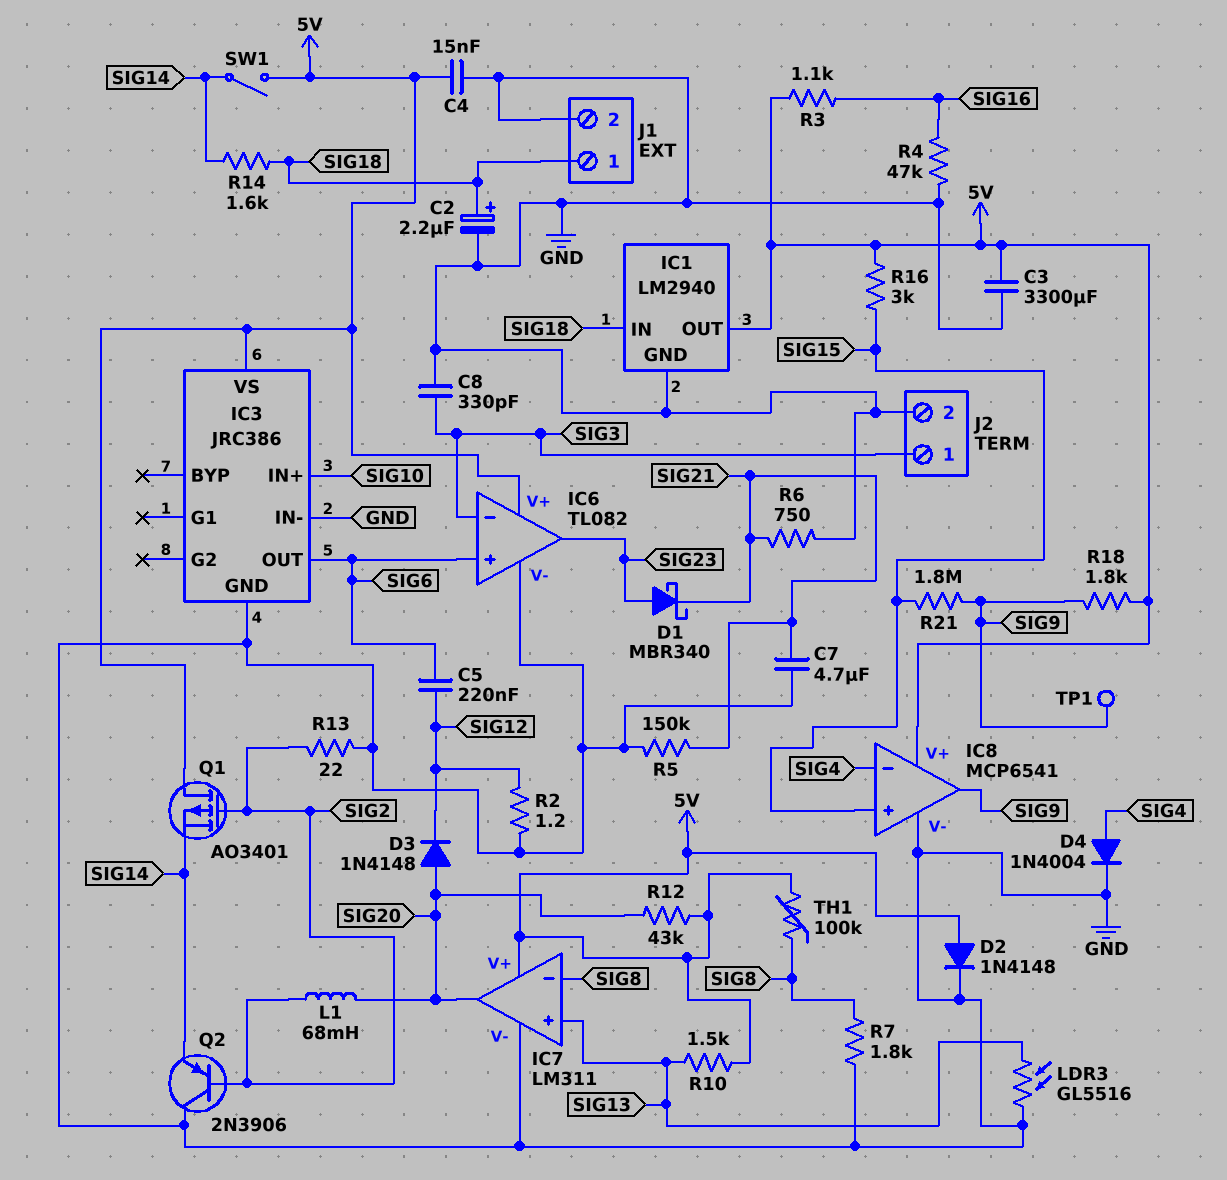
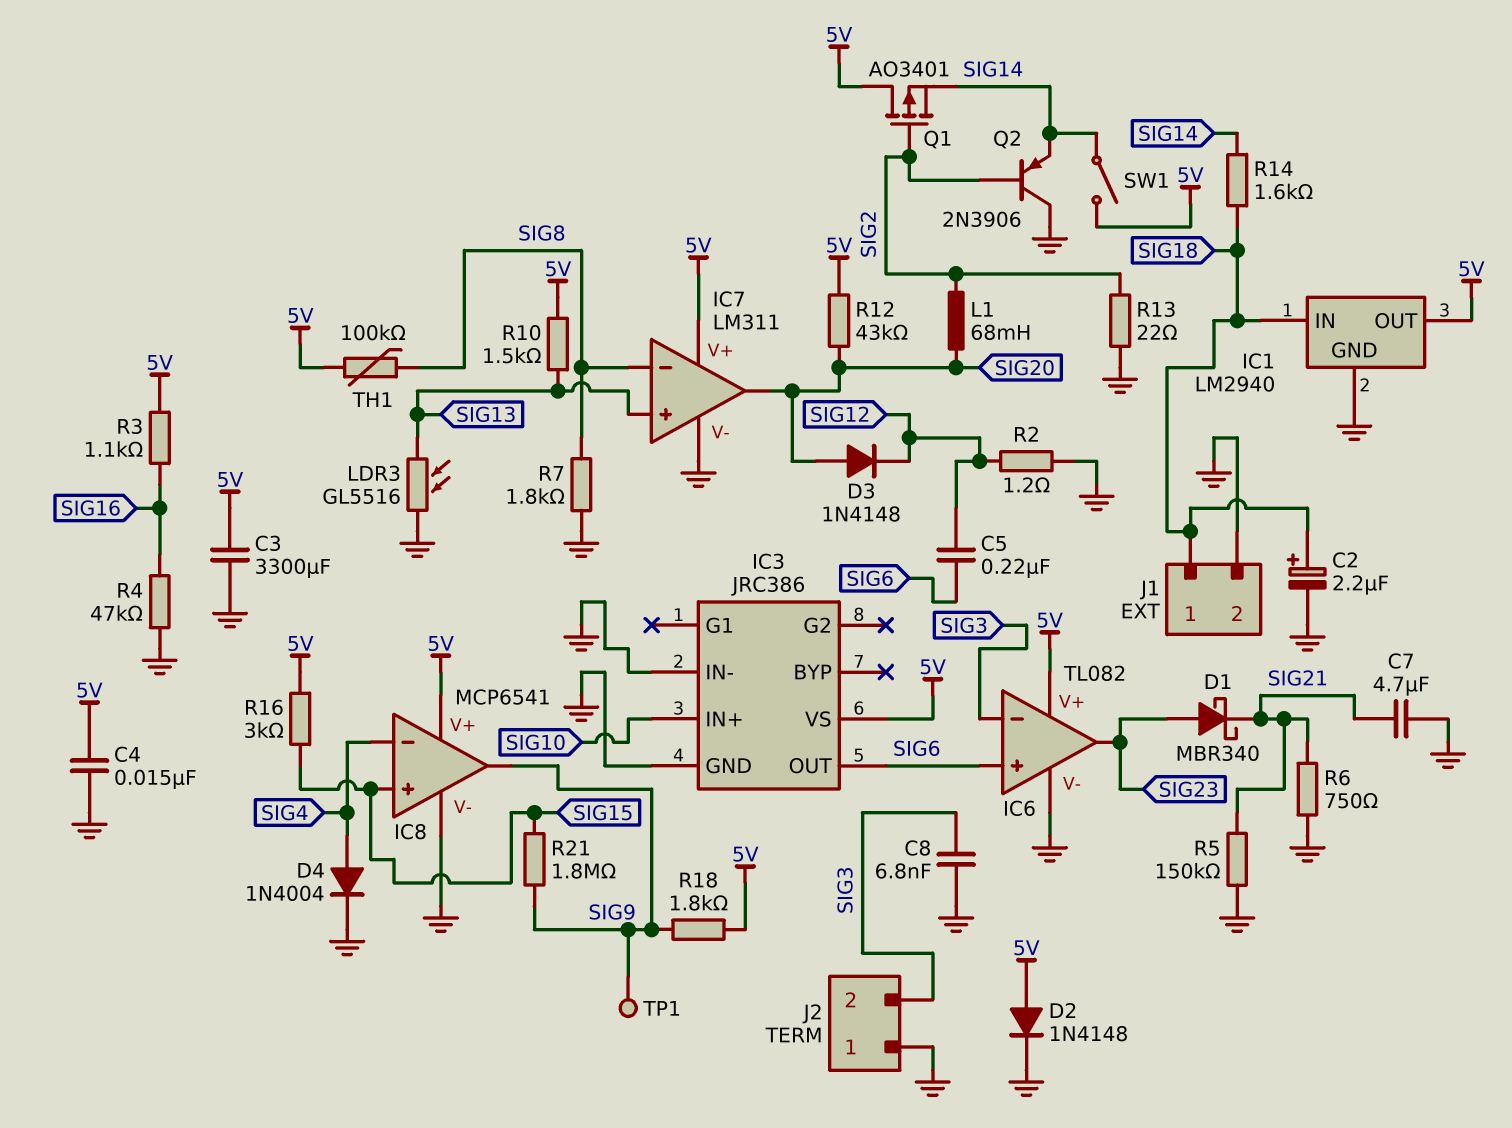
C8: 330pF (GND, SIG3) -> 6.8nF (GND, SIG3)
J2 pin 1: SIG3 -> GND
J2 pin 2: GND -> SIG3

